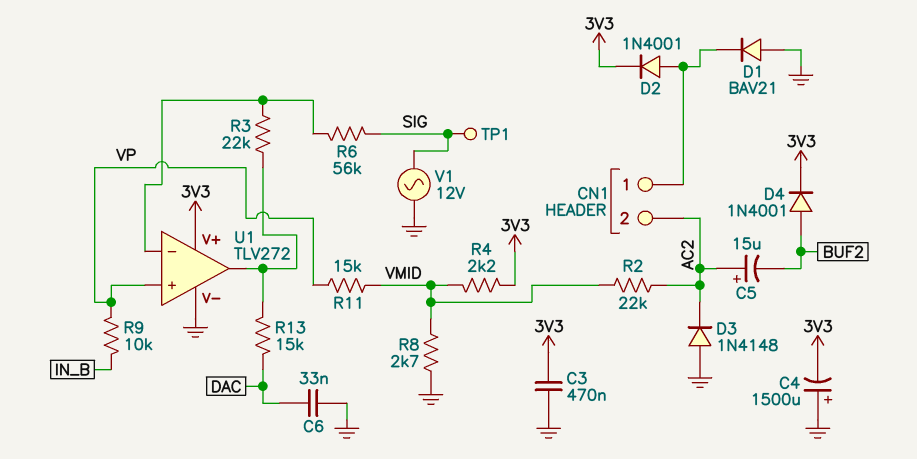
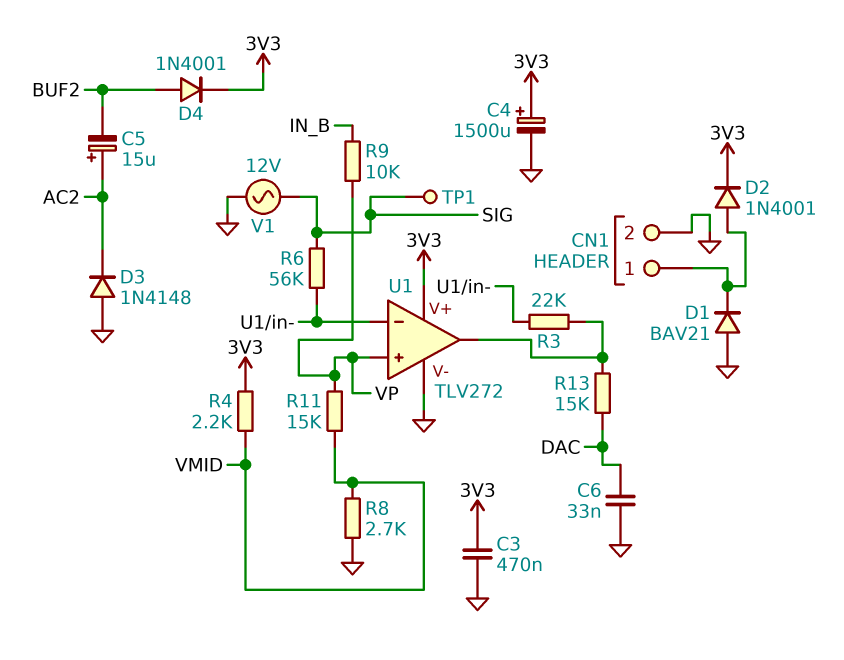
C4: 1500uF (plus GND, minus 3V3) -> 1500uF (plus 3V3, minus GND)
CN1 pin 2: AC2 -> GND
R2: 22k (AC2, VMID) -> none

